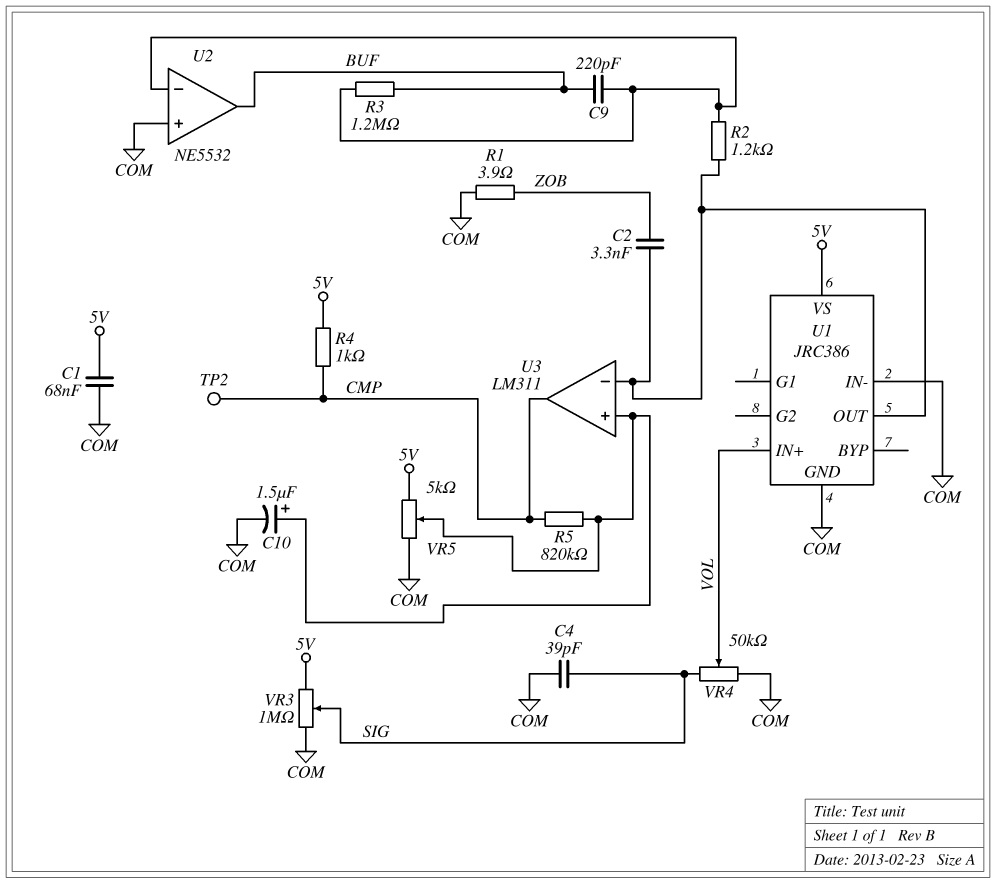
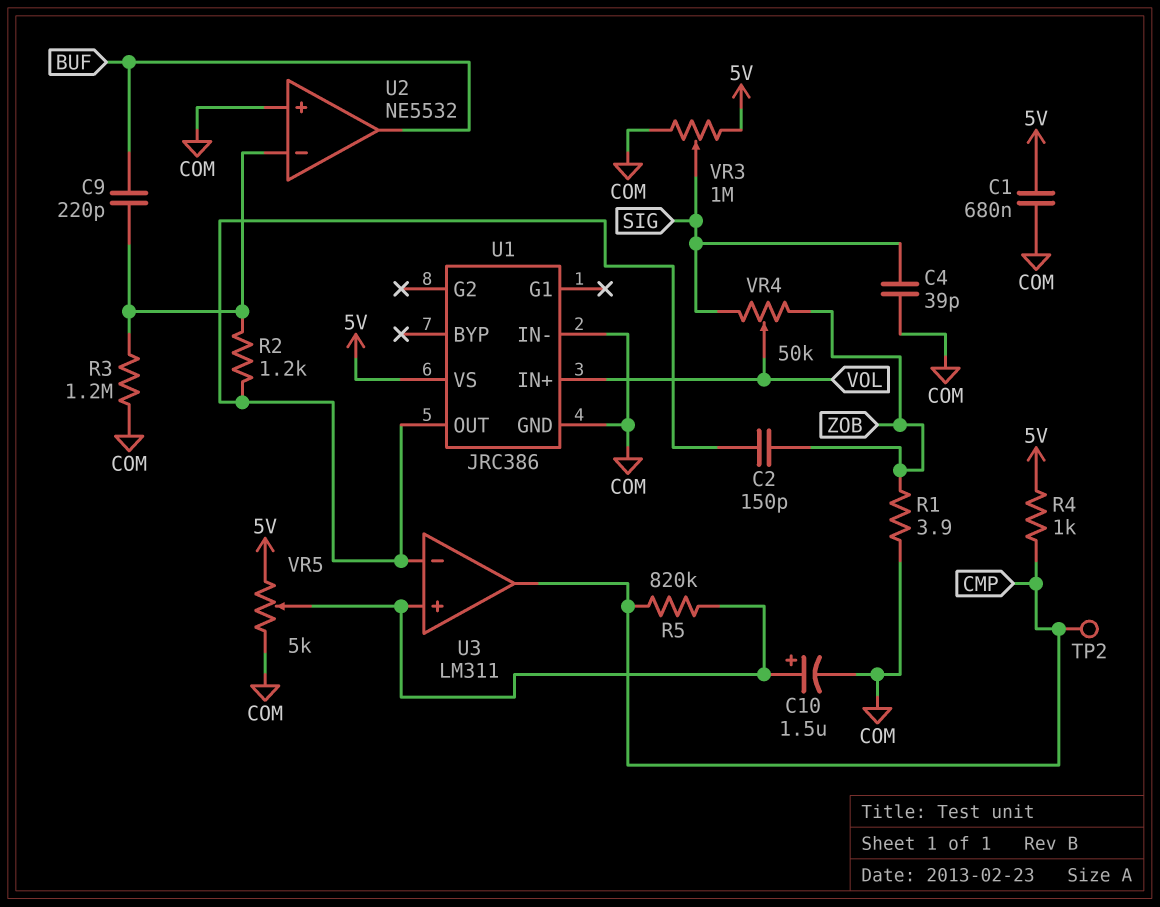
C1: 68nF (5V, COM) -> 680nF (5V, COM)
C2: 3.3nF (U1/OUT, ZOB) -> 150pF (U1/OUT, ZOB)
R3: 1.2M (BUF, U2/in-) -> 1.2M (COM, U2/in-)
VR4: 50k (COM, SIG, wiper VOL) -> 50k (SIG, ZOB, wiper VOL)

